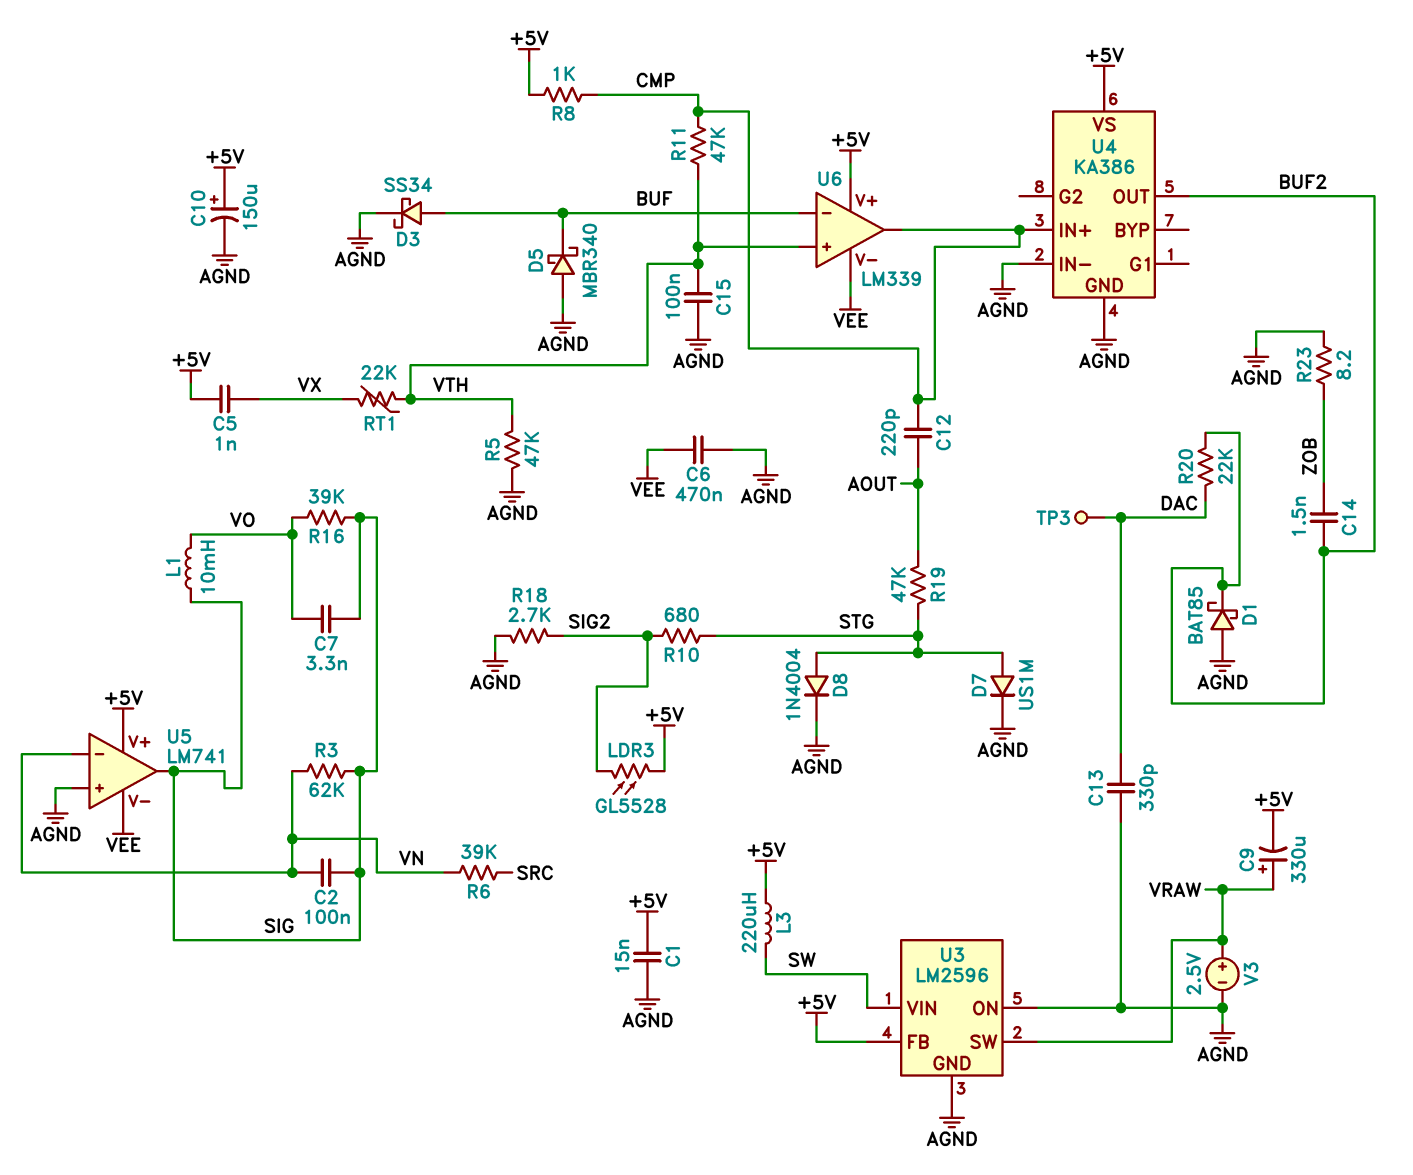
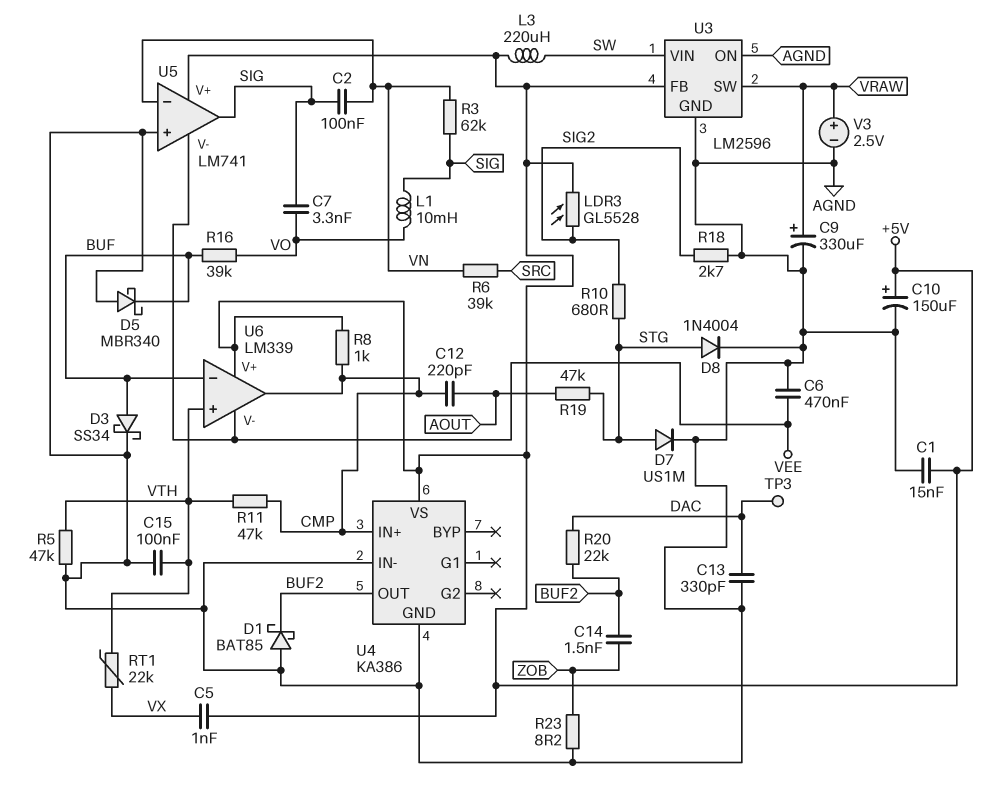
C9: 330uF (plus VRAW, minus +5V) -> 330uF (plus VRAW, minus AGND)
R16: 39k (SIG, VO) -> 39k (BUF, VO)

